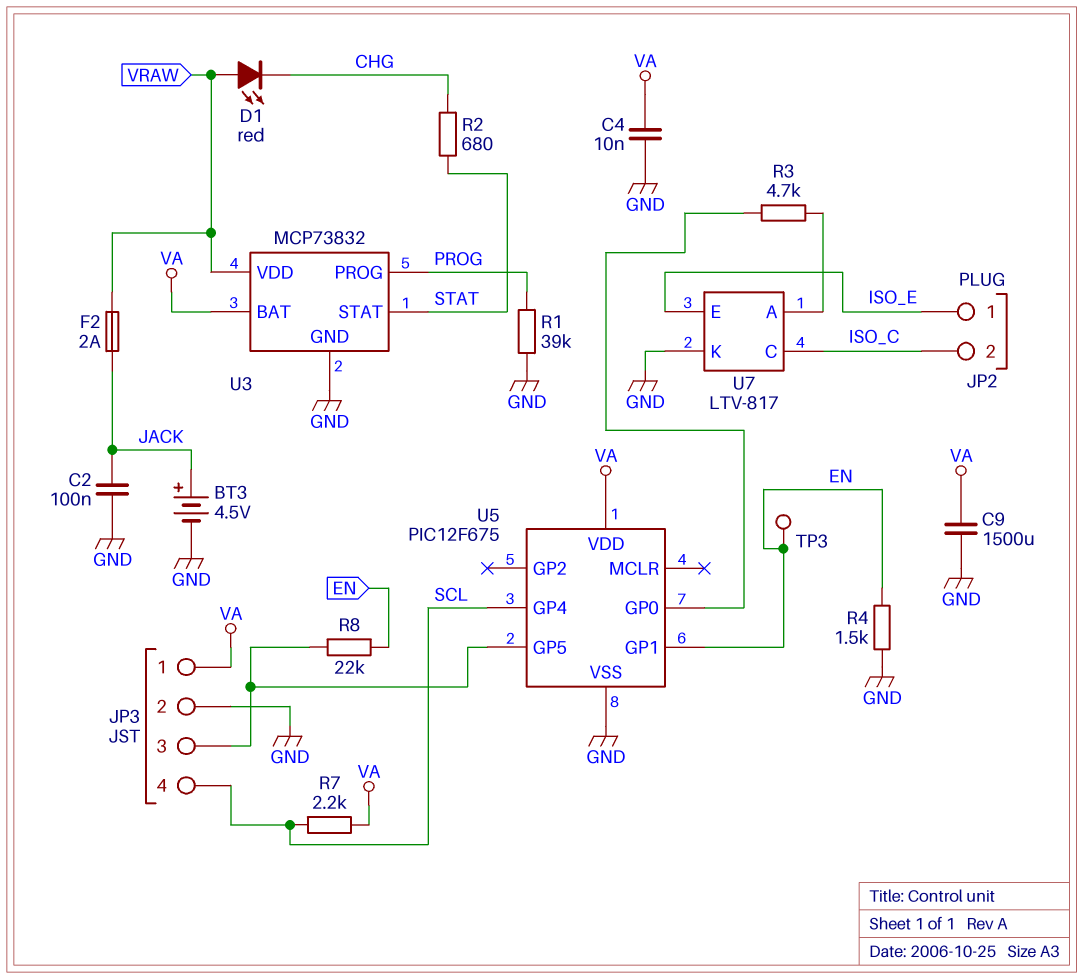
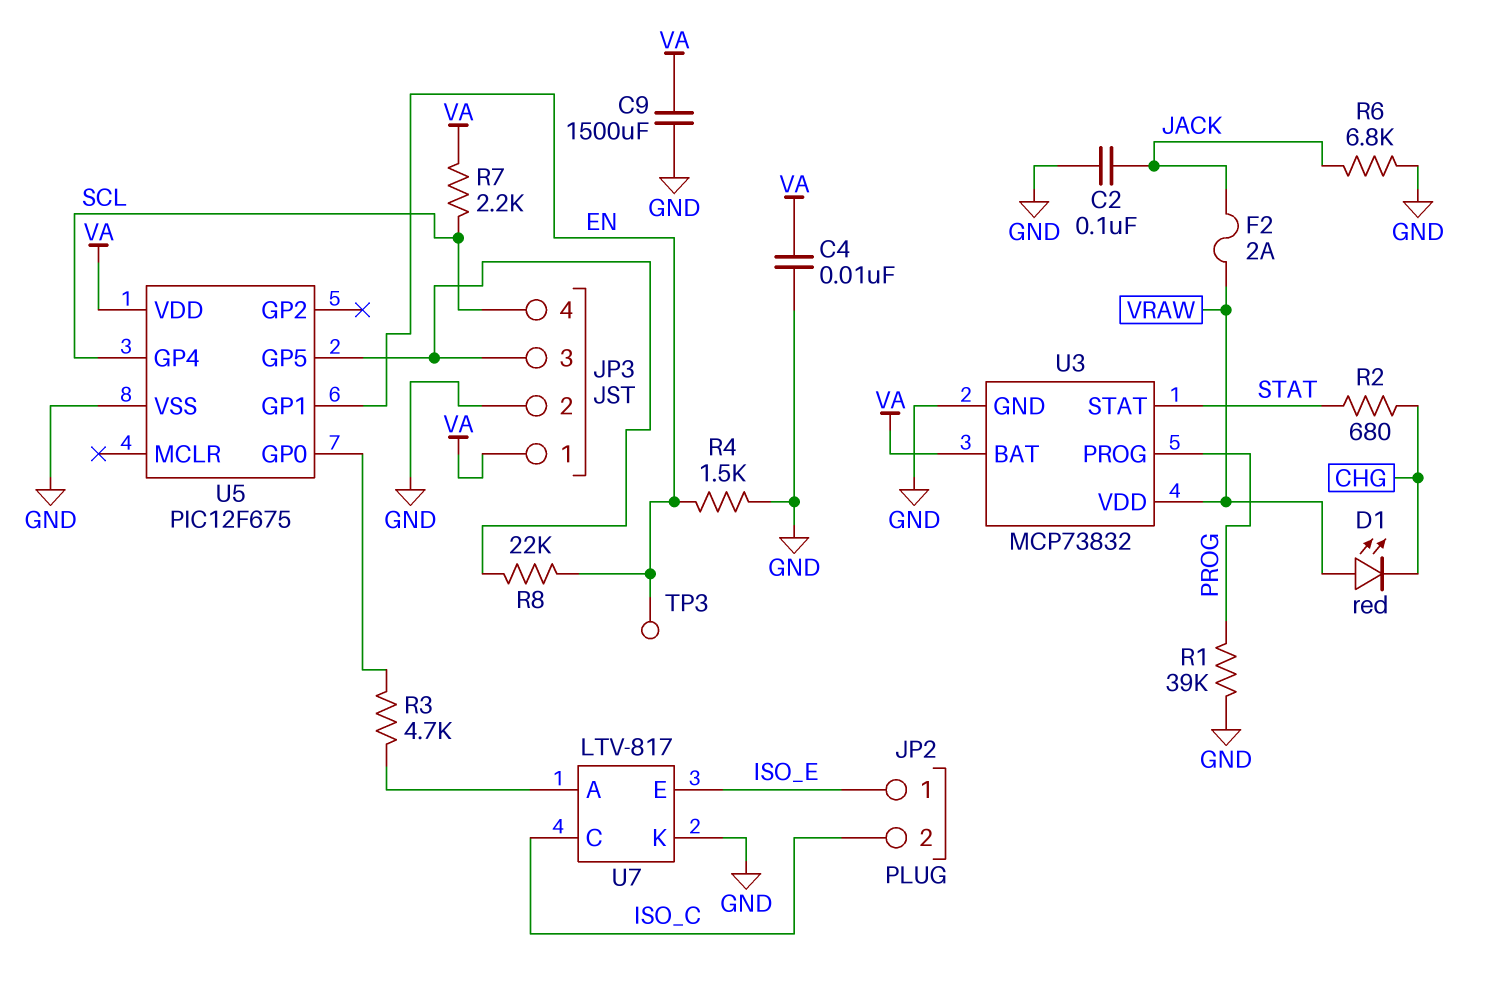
BT3: 4.5V (plus JACK, minus GND) -> none
R6: none -> 6.8k (GND, JACK)

